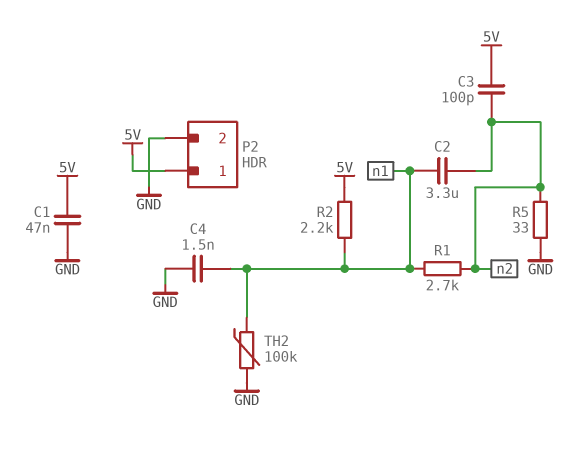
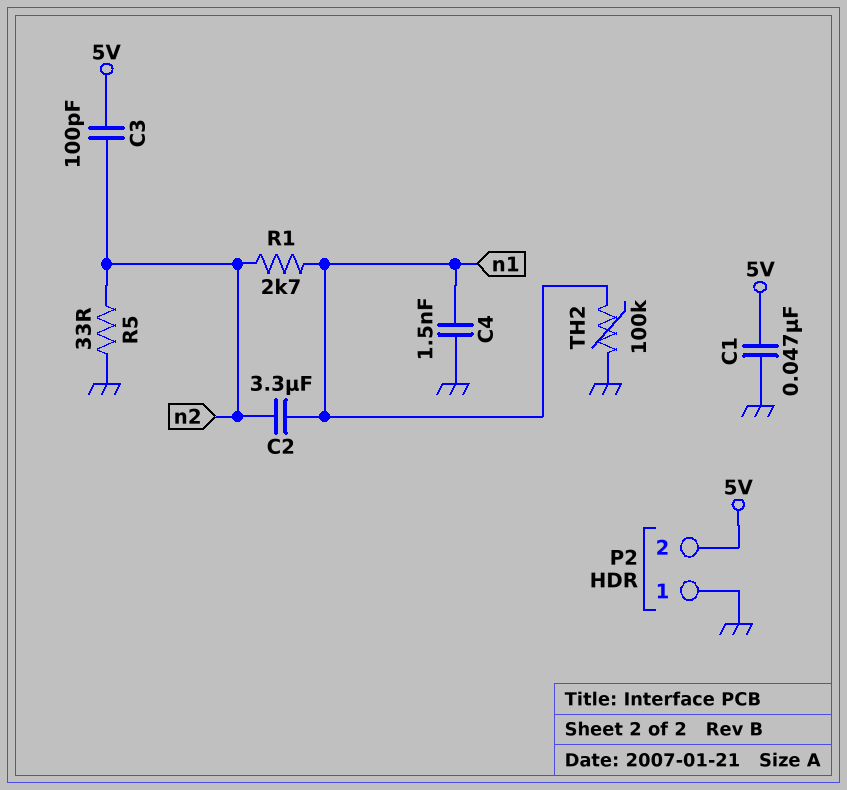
P2 pin 1: 5V -> GND
P2 pin 2: GND -> 5V
R2: 2.2k (5V, n1) -> none

